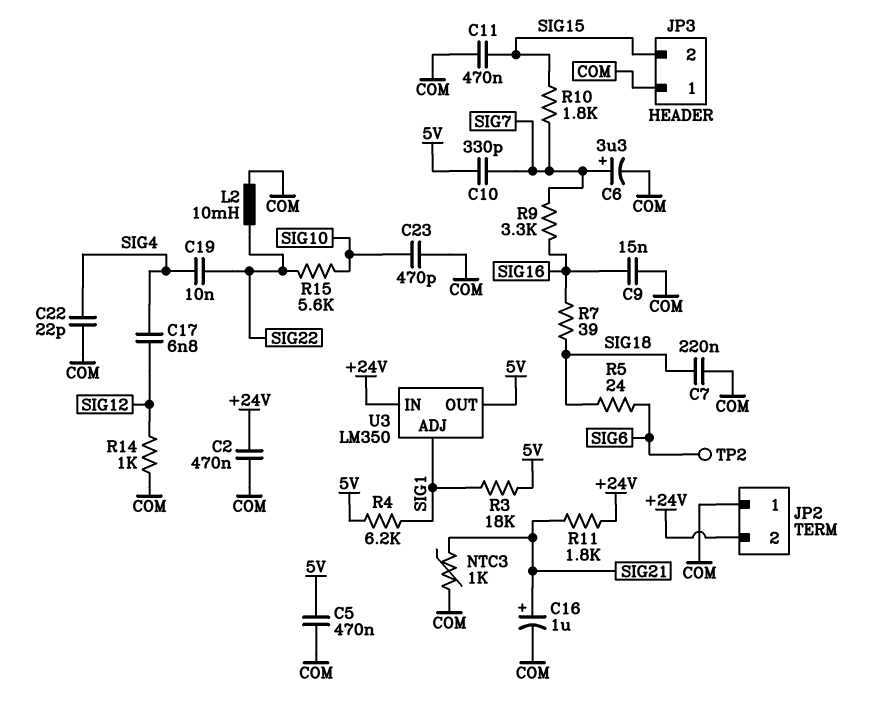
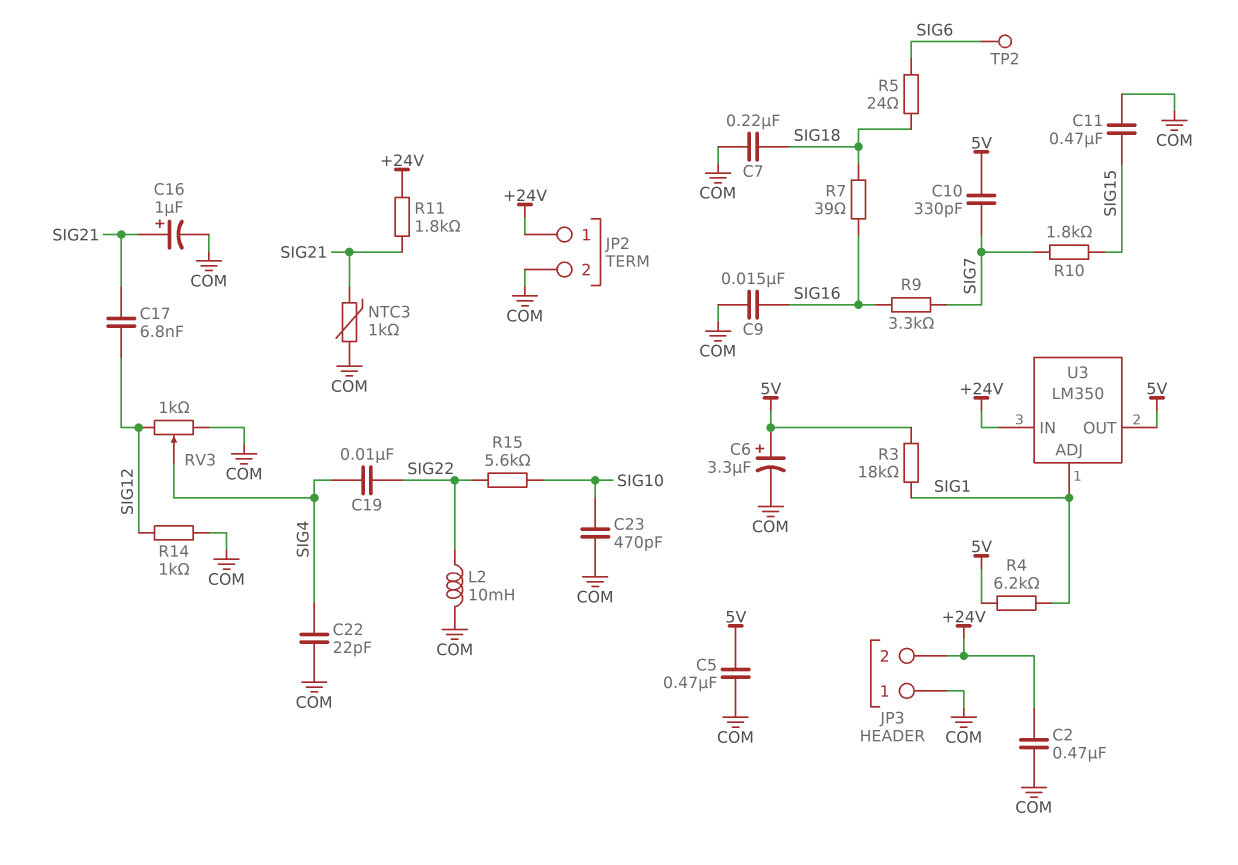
C6: 3.3uF (plus SIG7, minus COM) -> 3.3uF (plus 5V, minus COM)
C17: 6.8nF (SIG4, SIG12) -> 6.8nF (SIG12, SIG21)
JP2 pin 1: COM -> +24V
JP2 pin 2: +24V -> COM
JP3 pin 2: SIG15 -> +24V
RV3: none -> 1k (COM, SIG12, wiper SIG4)

